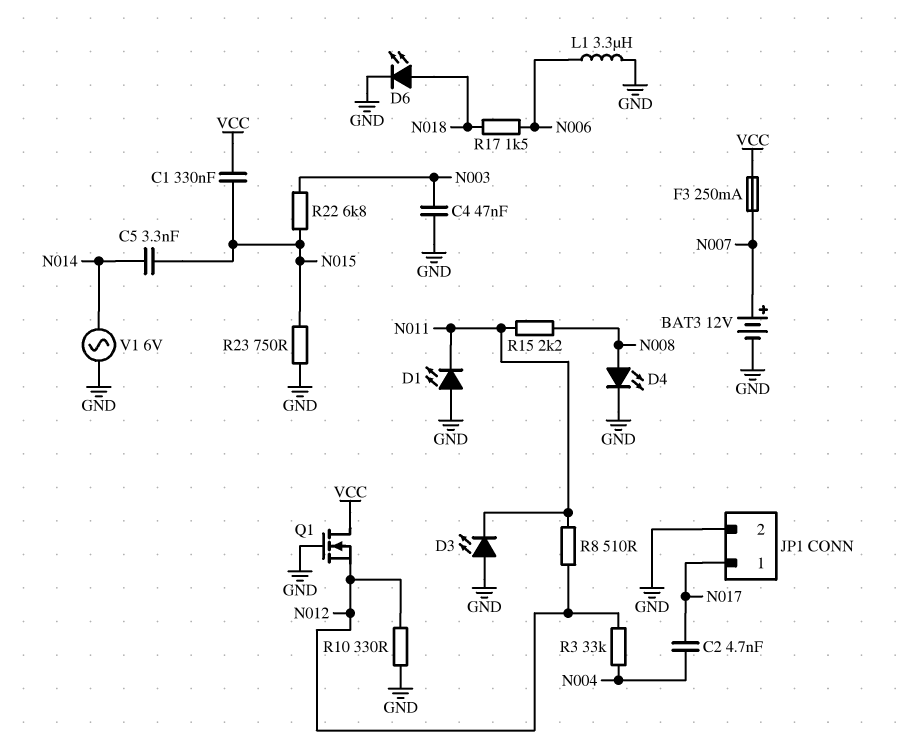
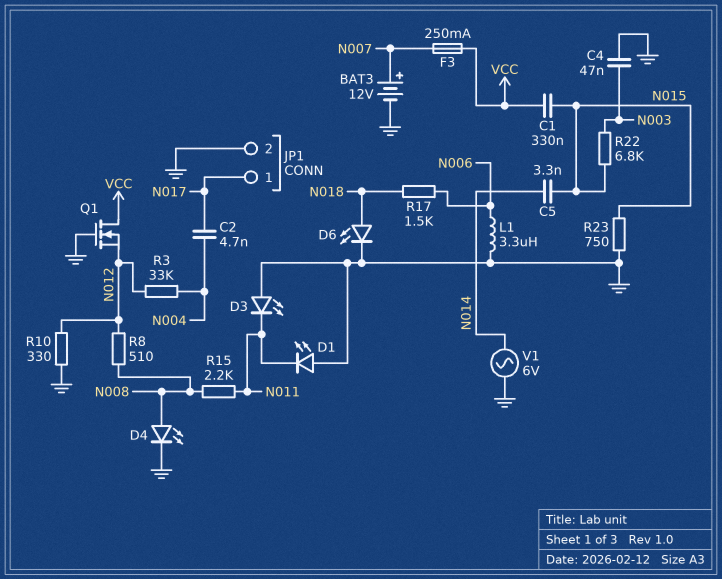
R8: 510 (N011, N012) -> 510 (N008, N012)

